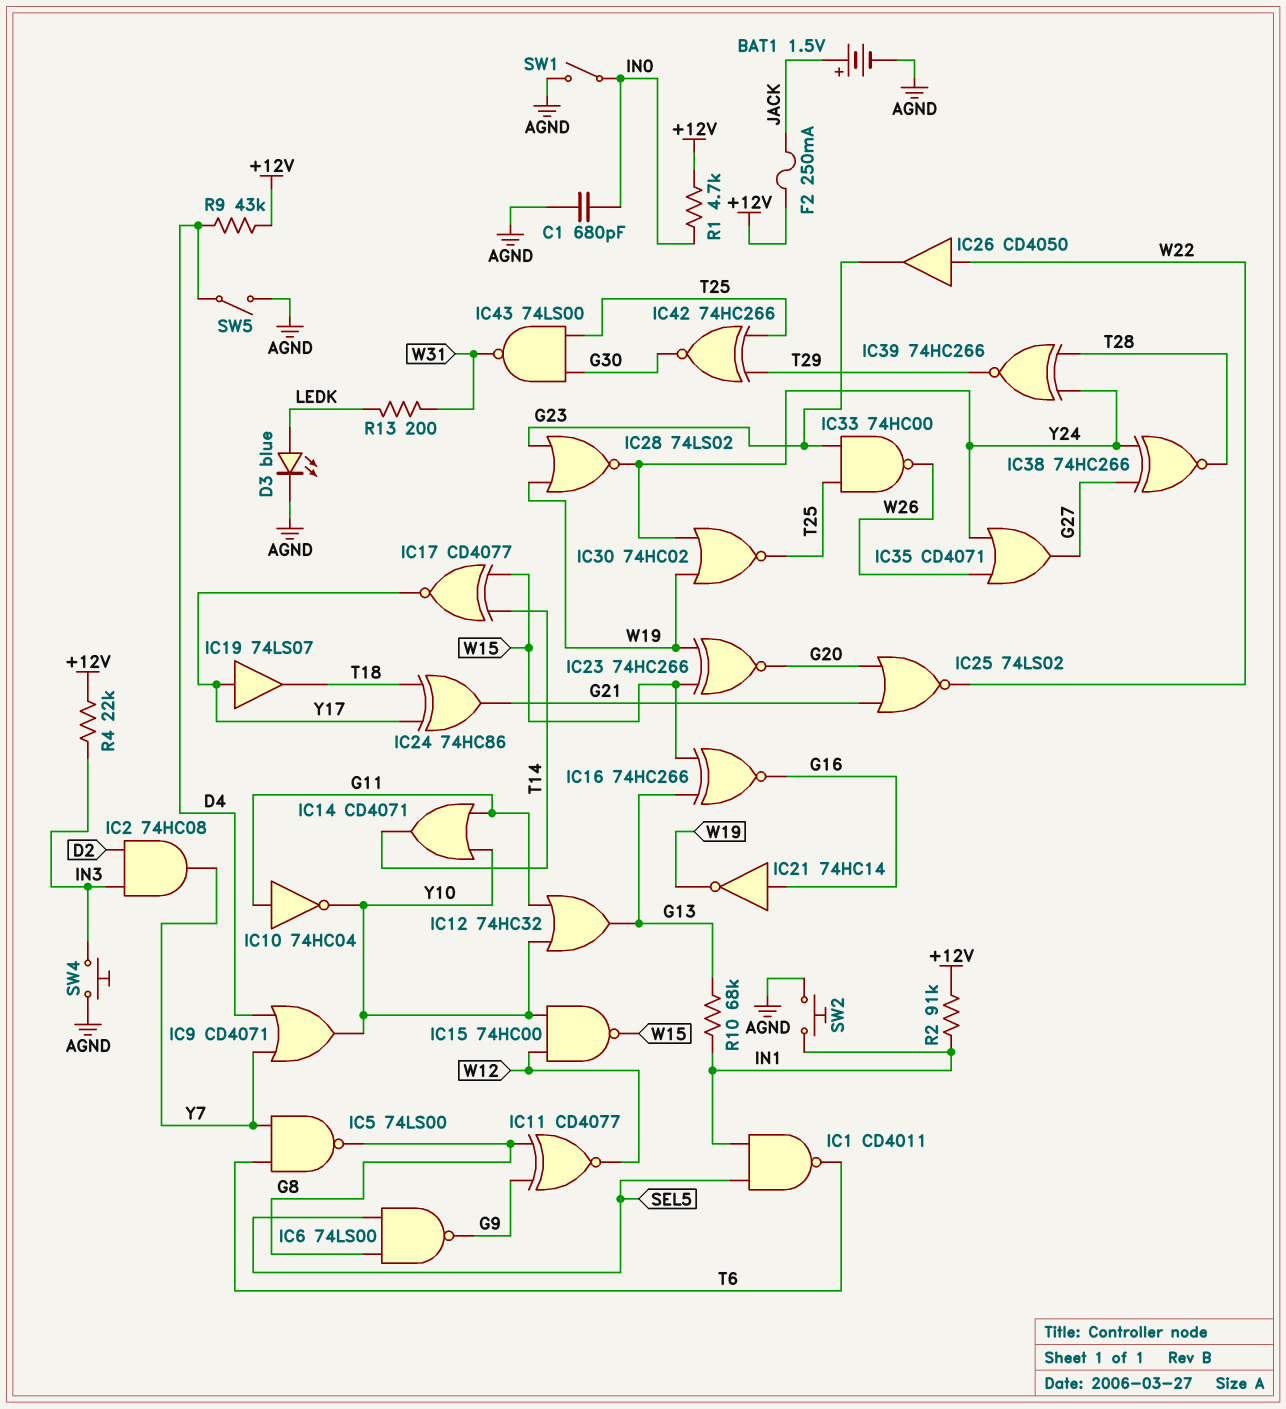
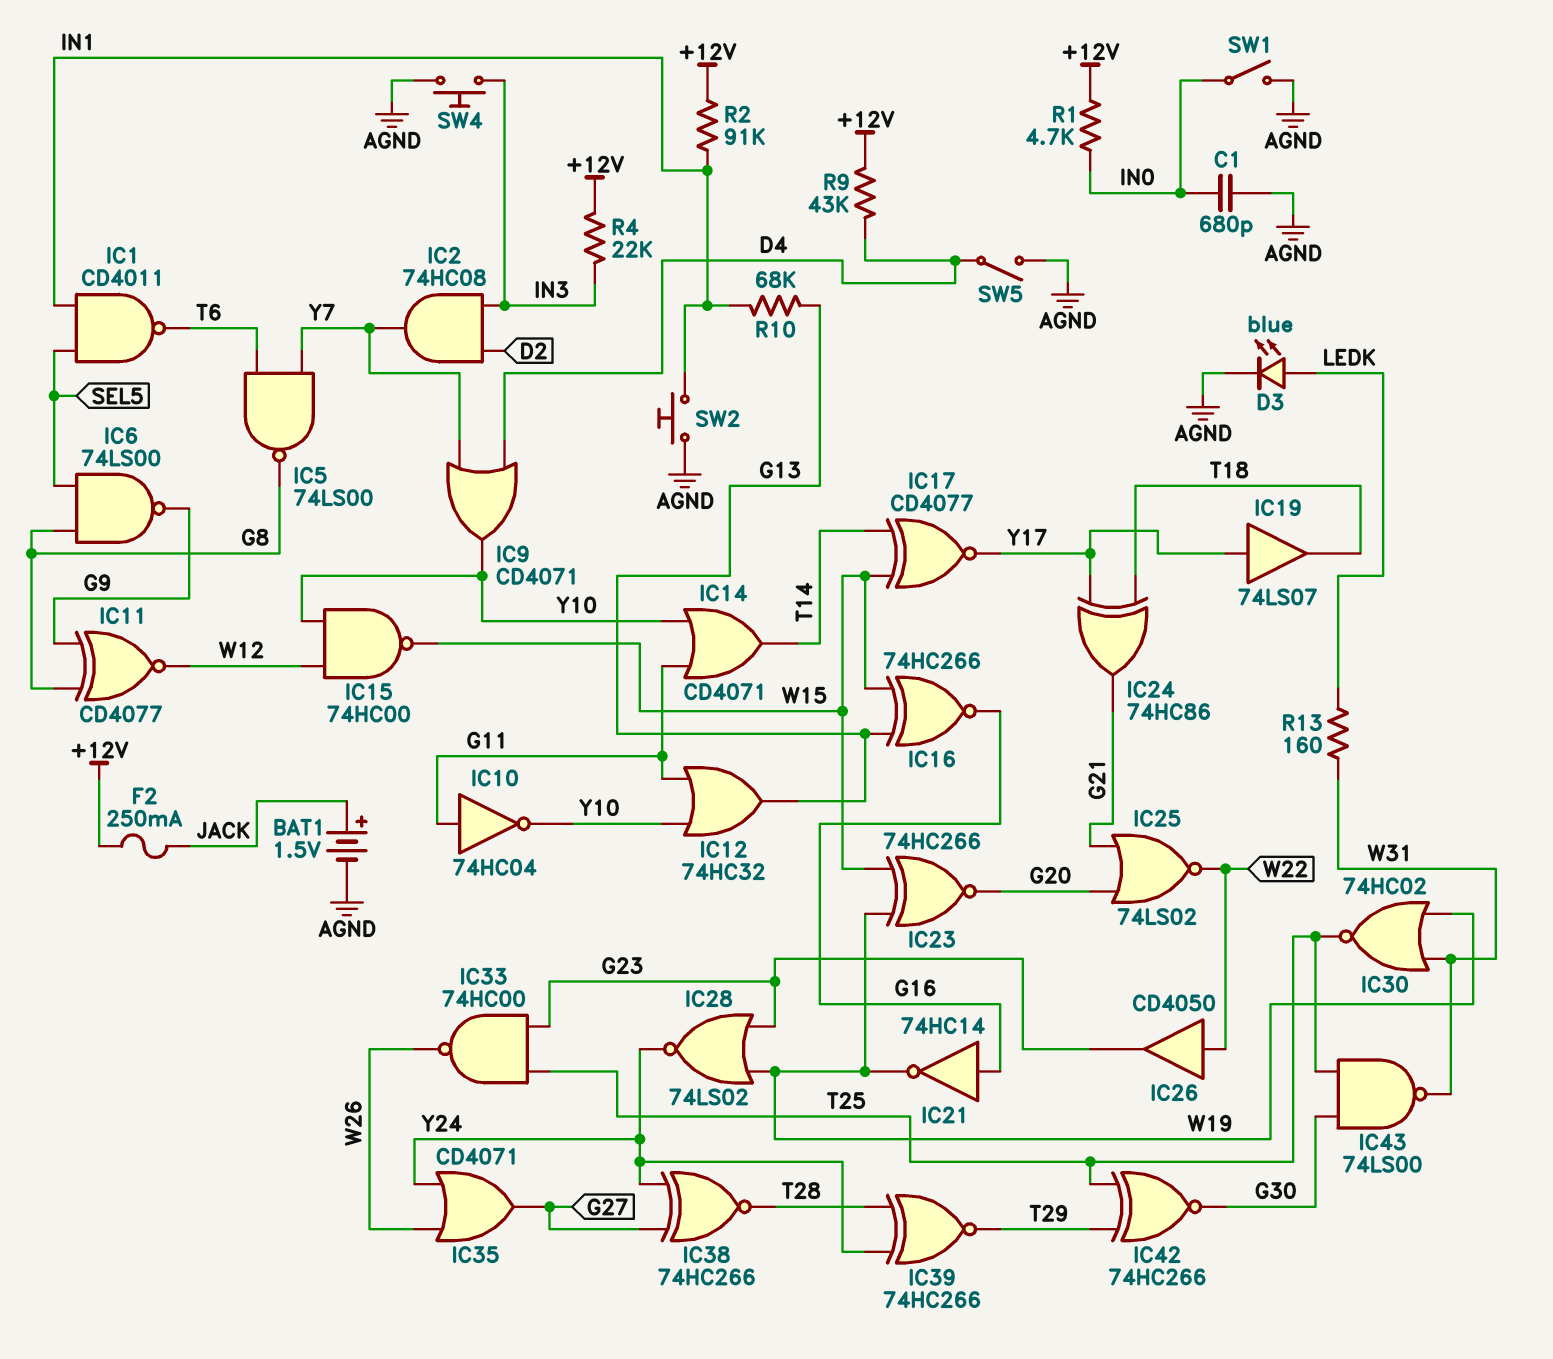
IC30: NOR 74HC02 (in W19, in Y24, out T25) -> NOR 74HC02 (in W19, in W31, out T25)
R13: 200 (LEDK, W31) -> 160 (LEDK, W31)

